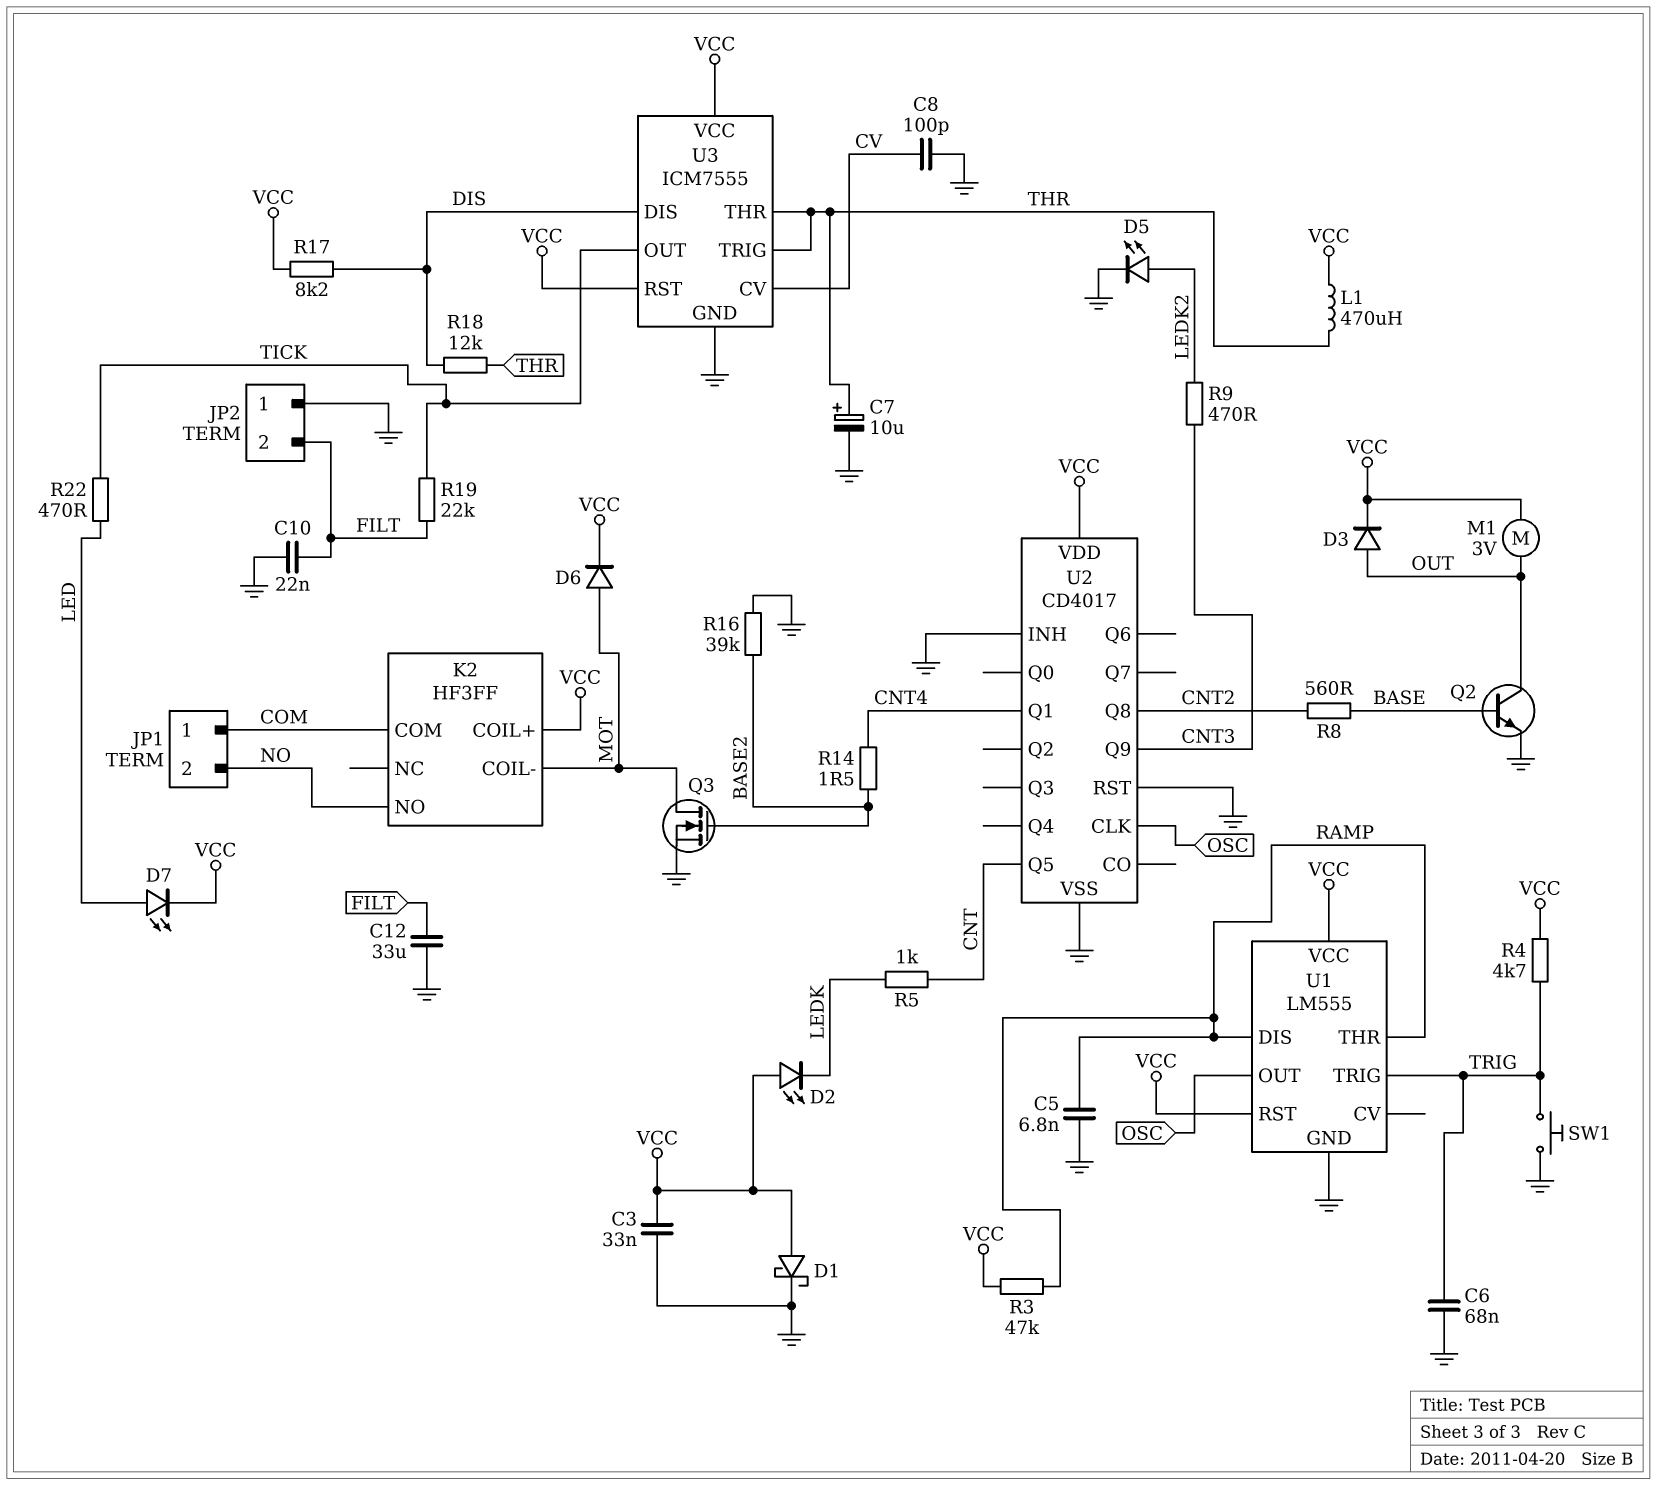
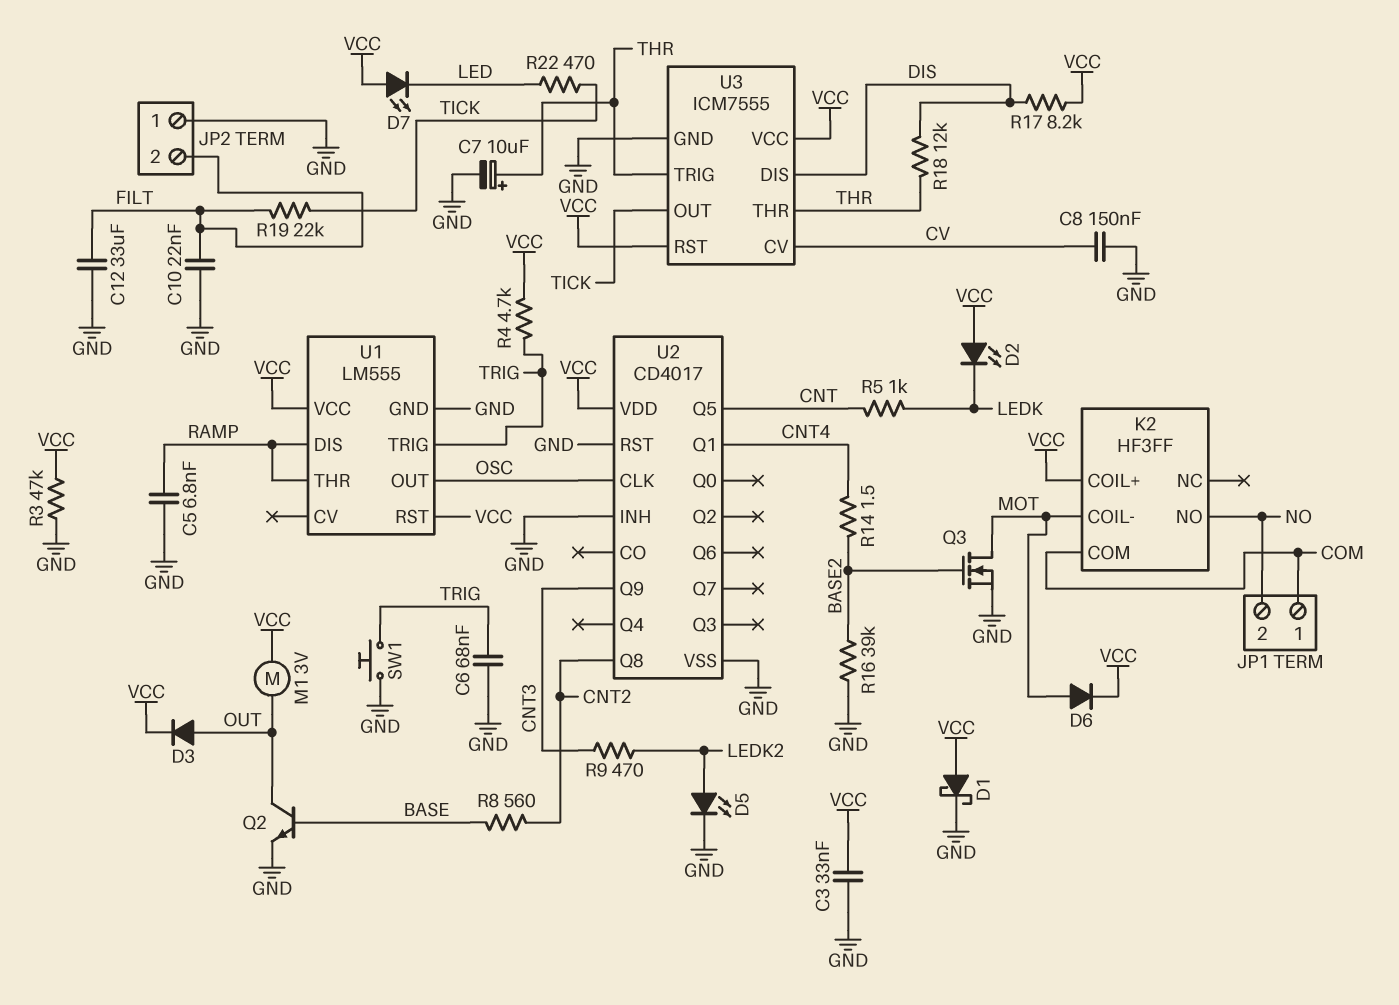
C8: 100pF (CV, GND) -> 150nF (CV, GND)
D7: LED (A LED, K VCC) -> LED (A VCC, K LED)
L1: 470uH (THR, VCC) -> none
R3: 47k (RAMP, VCC) -> 47k (GND, VCC)

